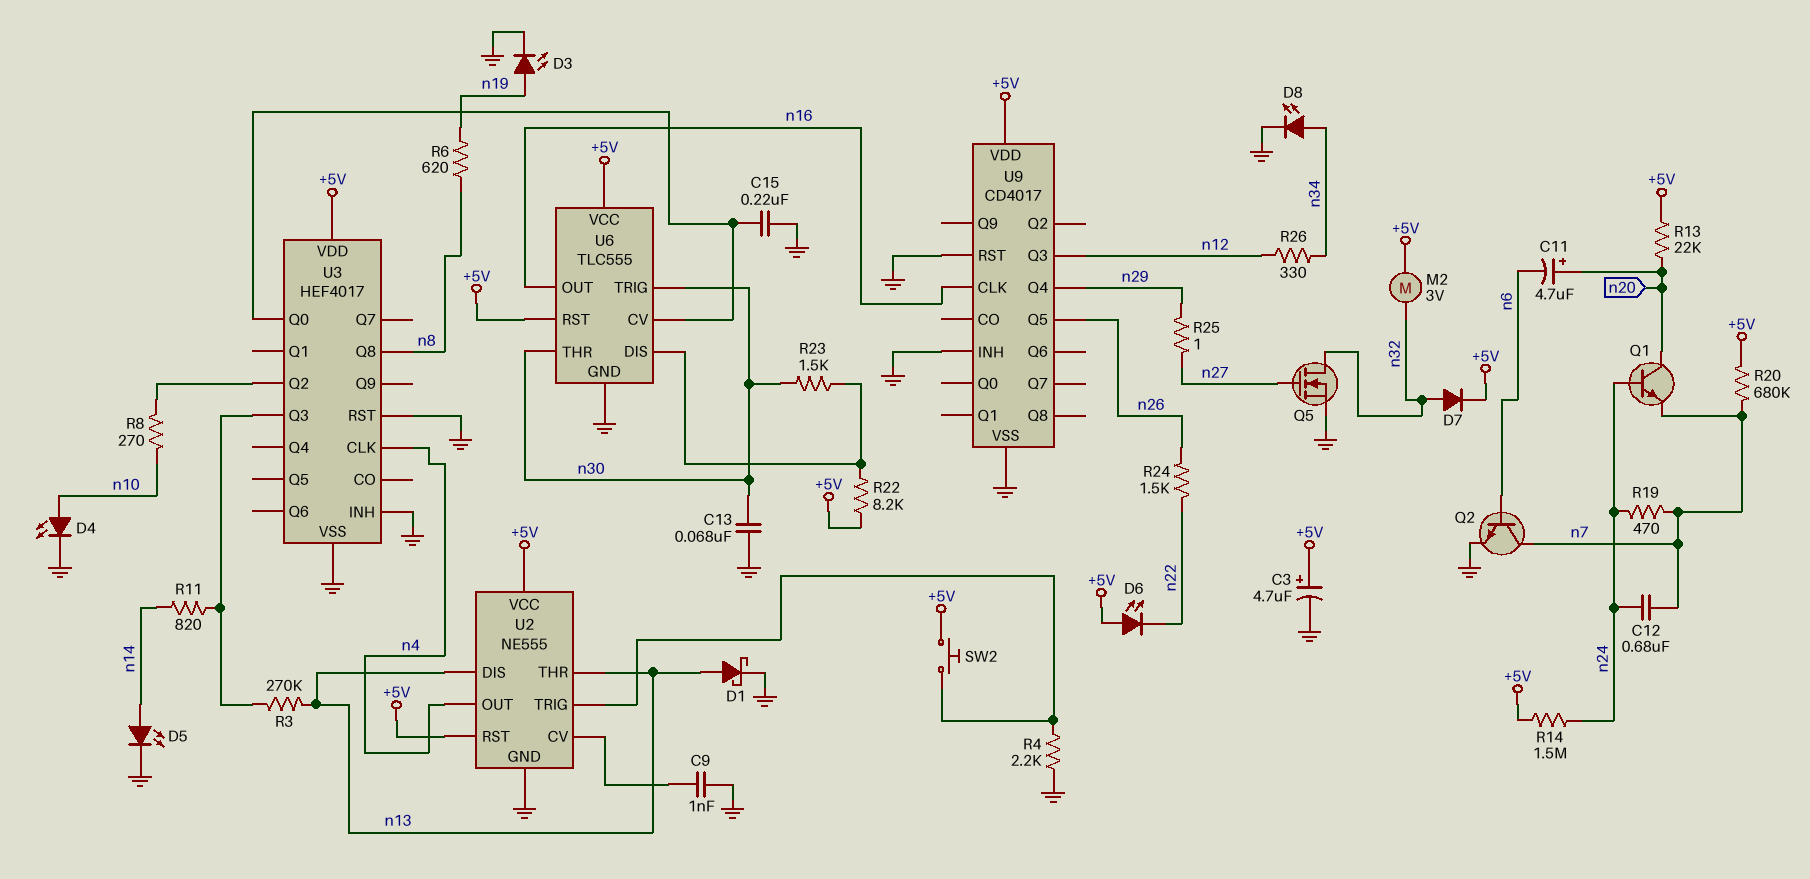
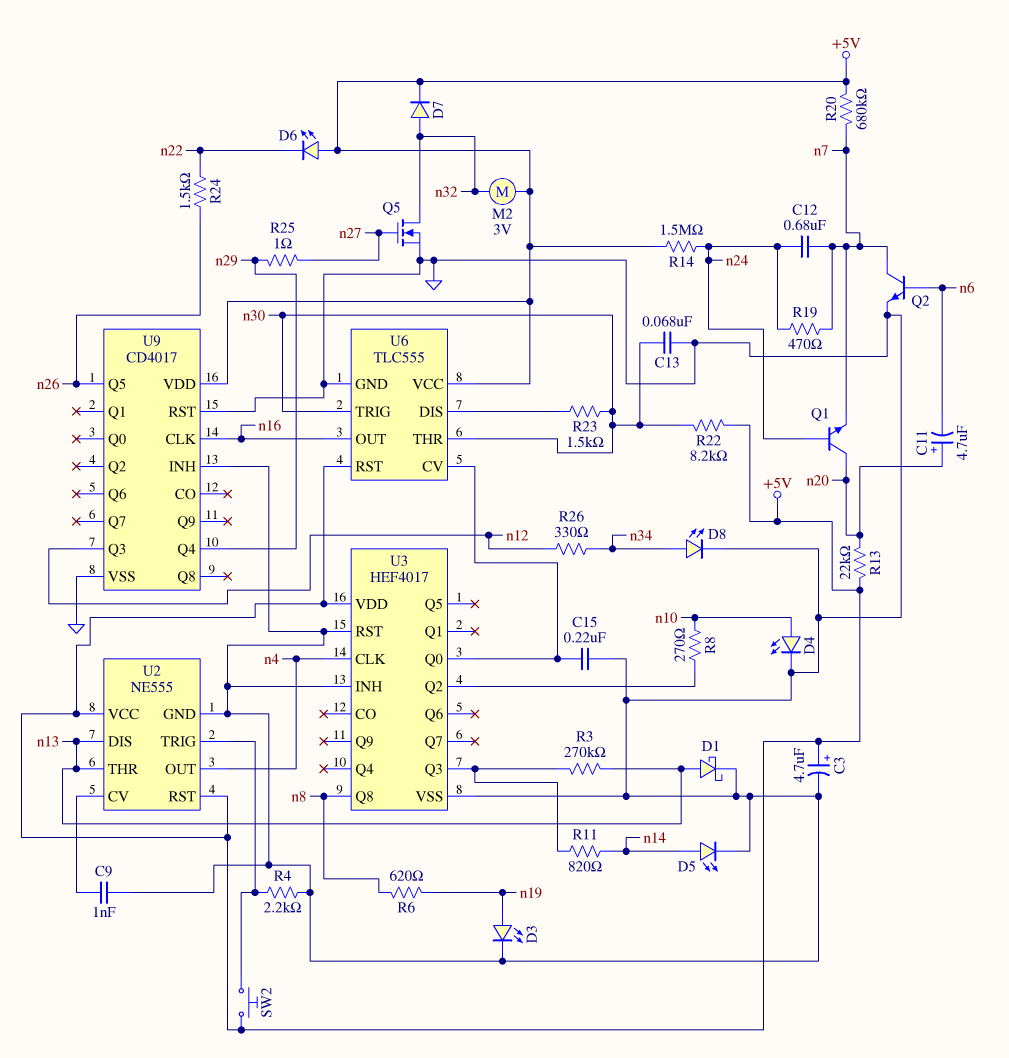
R22: 8.2k (+5V, U6/DIS) -> 8.2k (+5V, n30)

